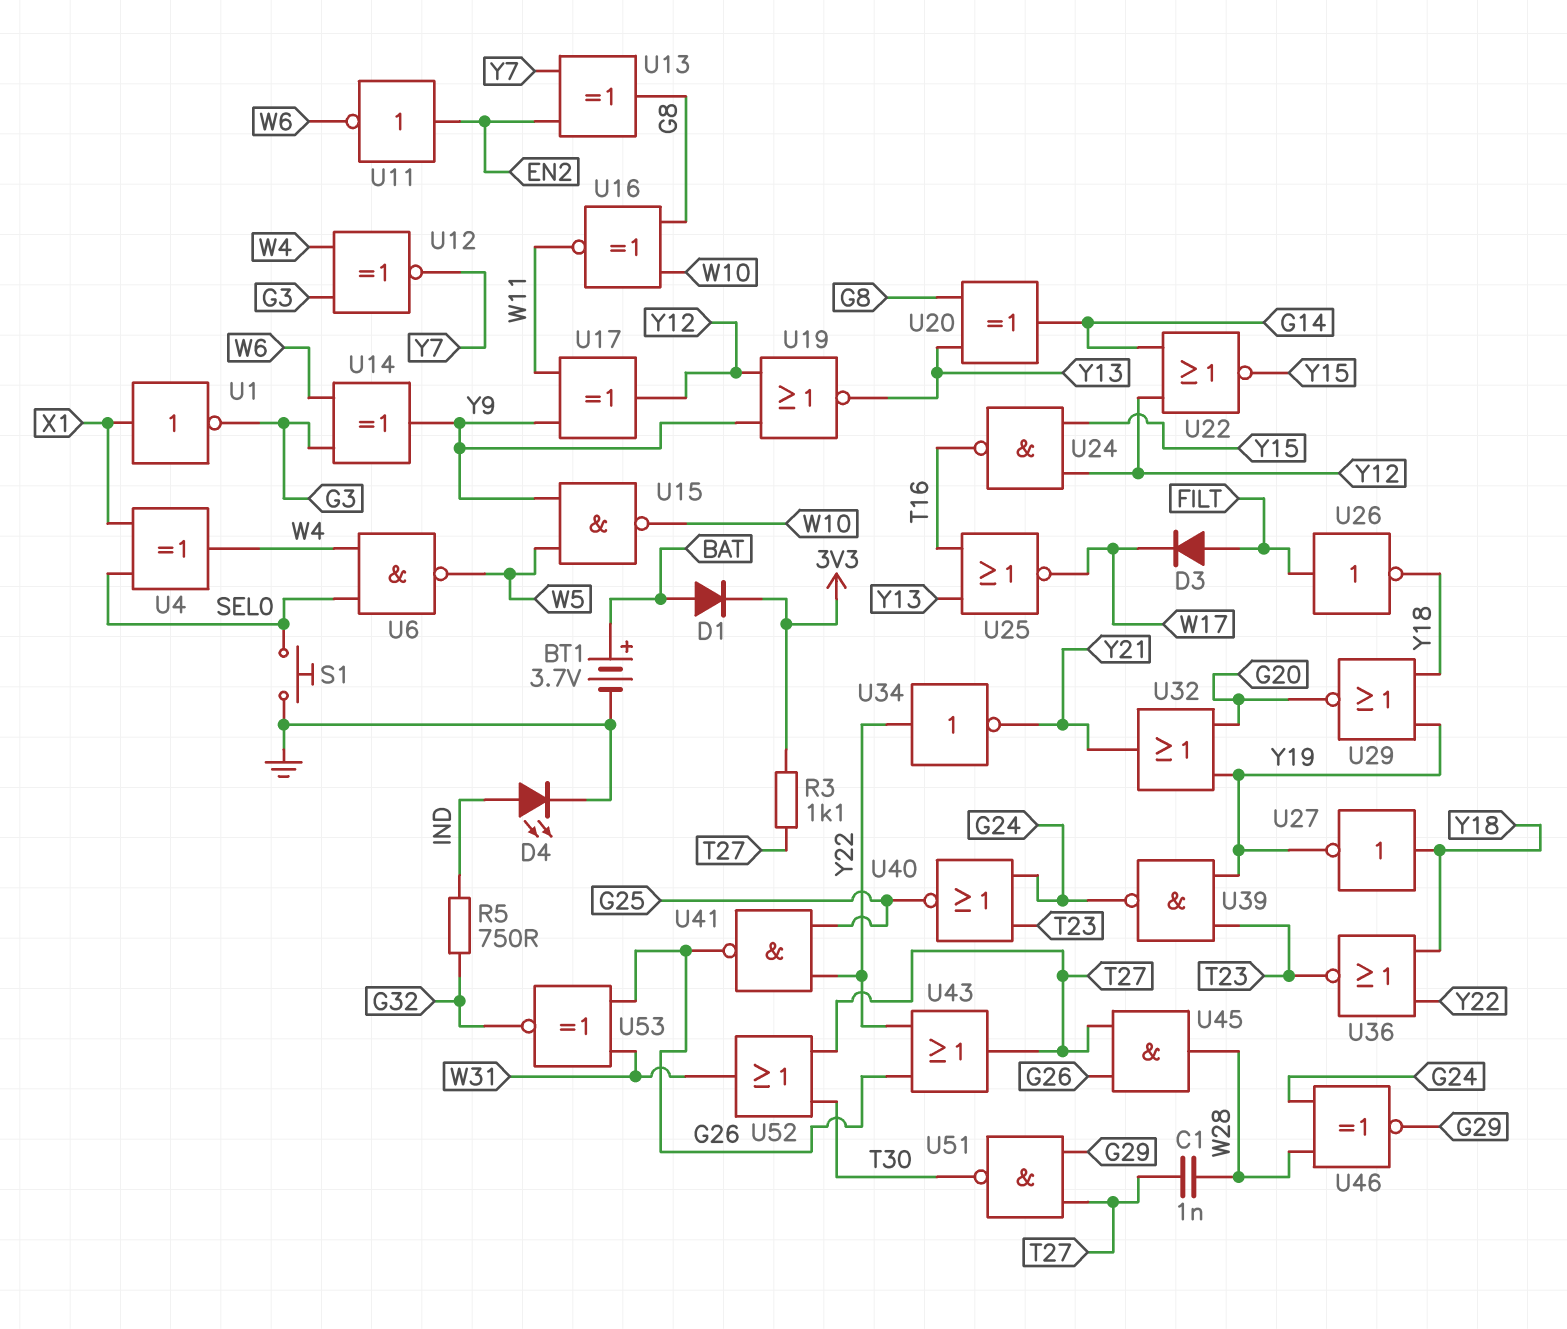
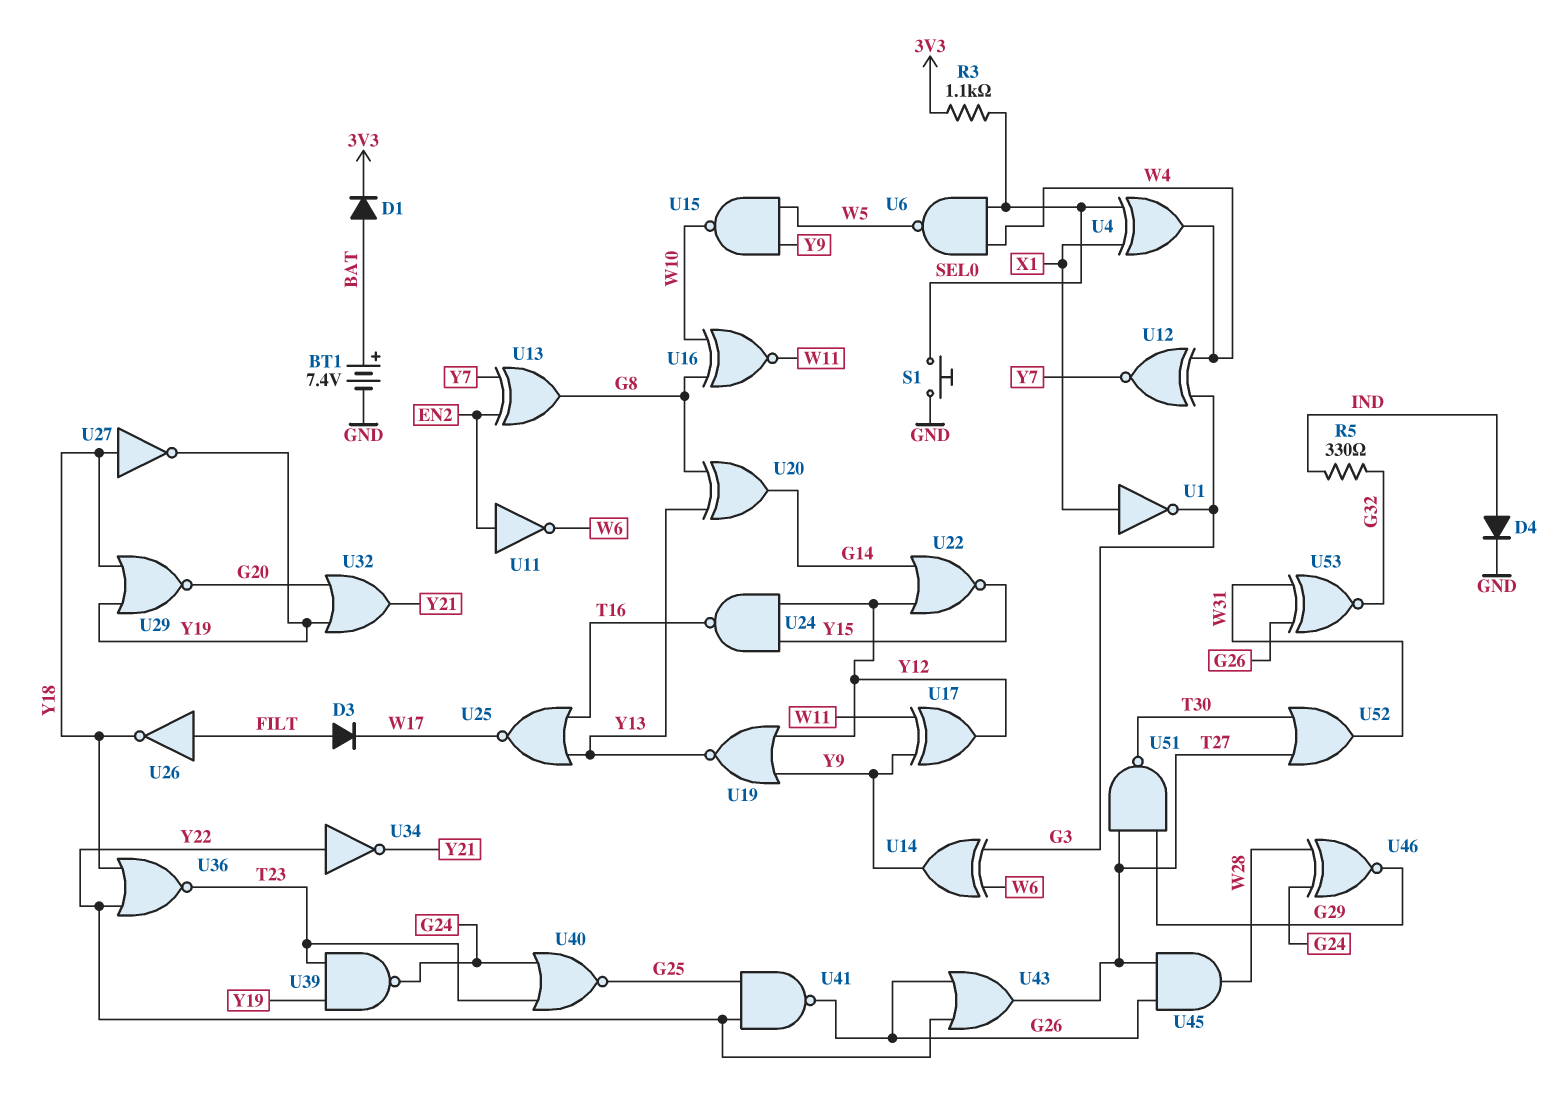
BT1: 3.7V (plus BAT, minus GND) -> 7.4V (plus BAT, minus GND)
C1: 1nF (T27, W28) -> none
D4: LED (A IND, K GND) -> diode (A IND, K GND)
R3: 1.1k (3V3, T27) -> 1.1k (3V3, SEL0)
R5: 750 (G32, IND) -> 330 (G32, IND)

